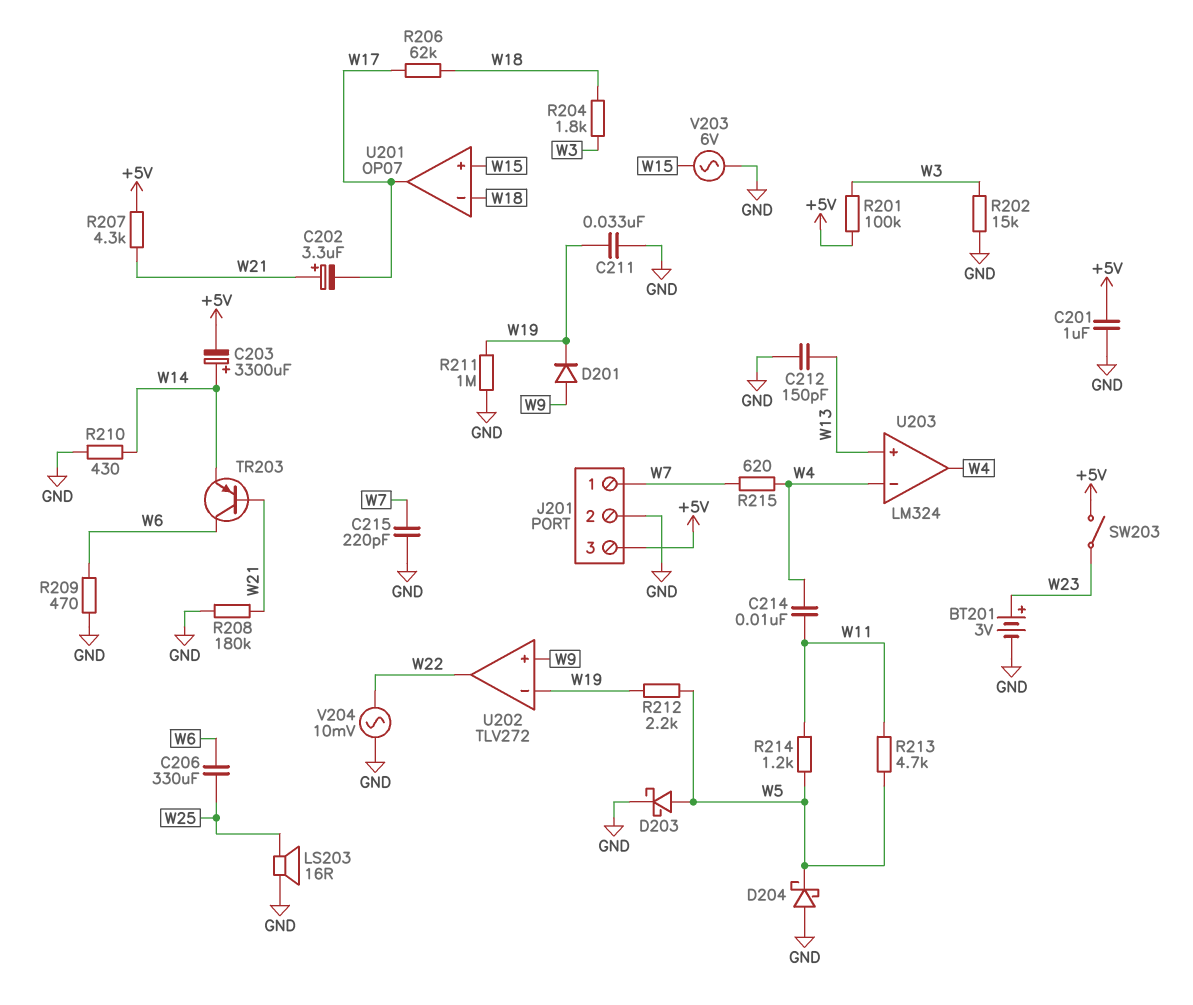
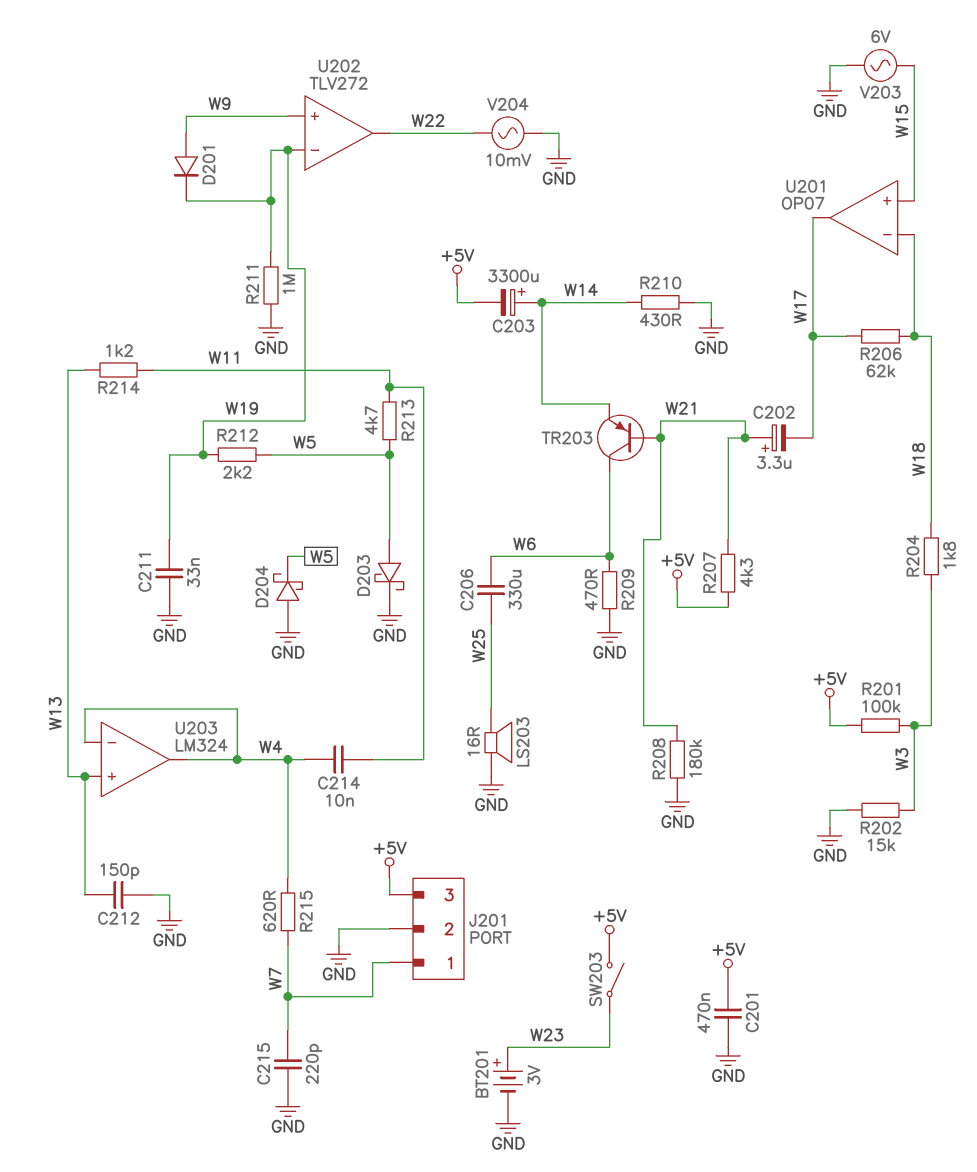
C201: 1uF (+5V, GND) -> 470nF (+5V, GND)
R214: 1.2k (W5, W11) -> 1.2k (W11, W13)

